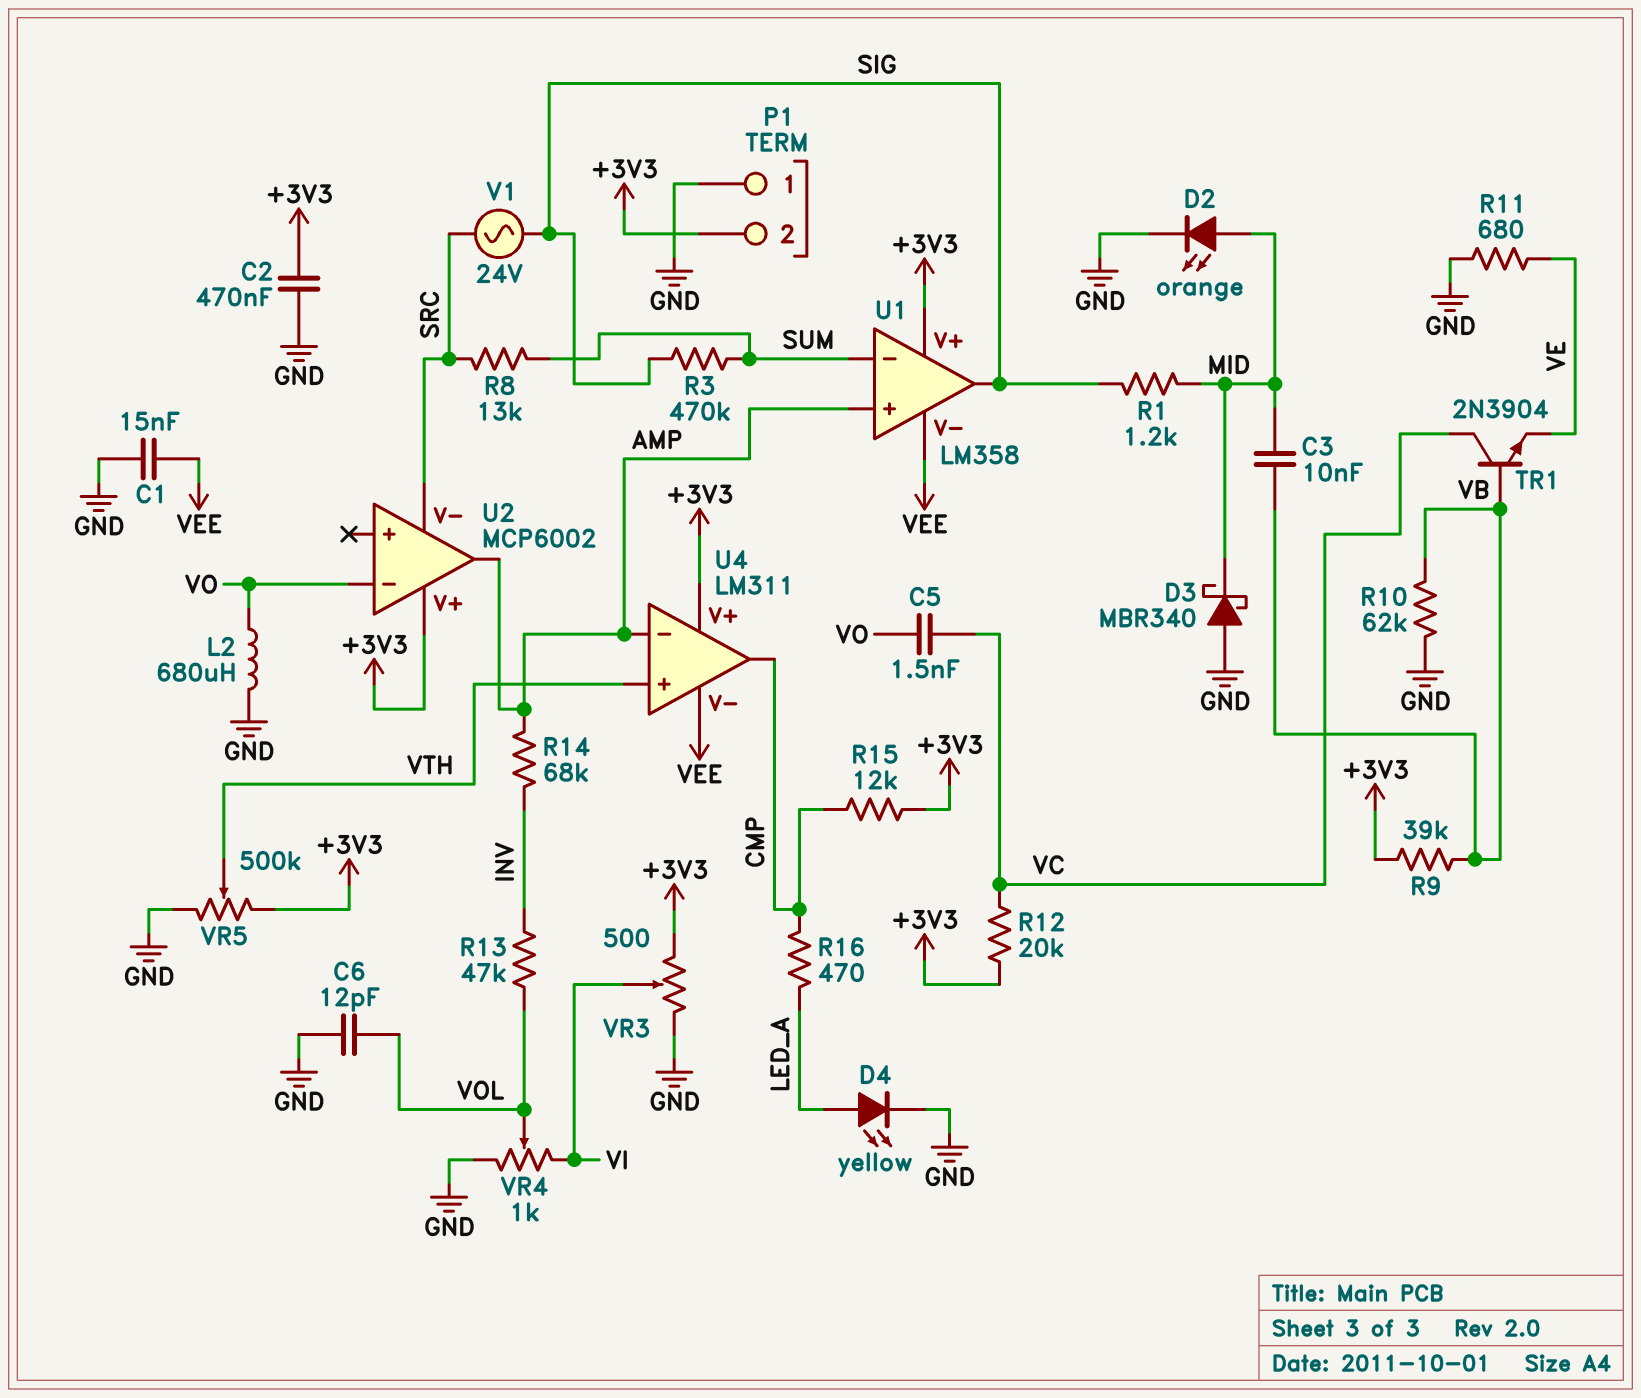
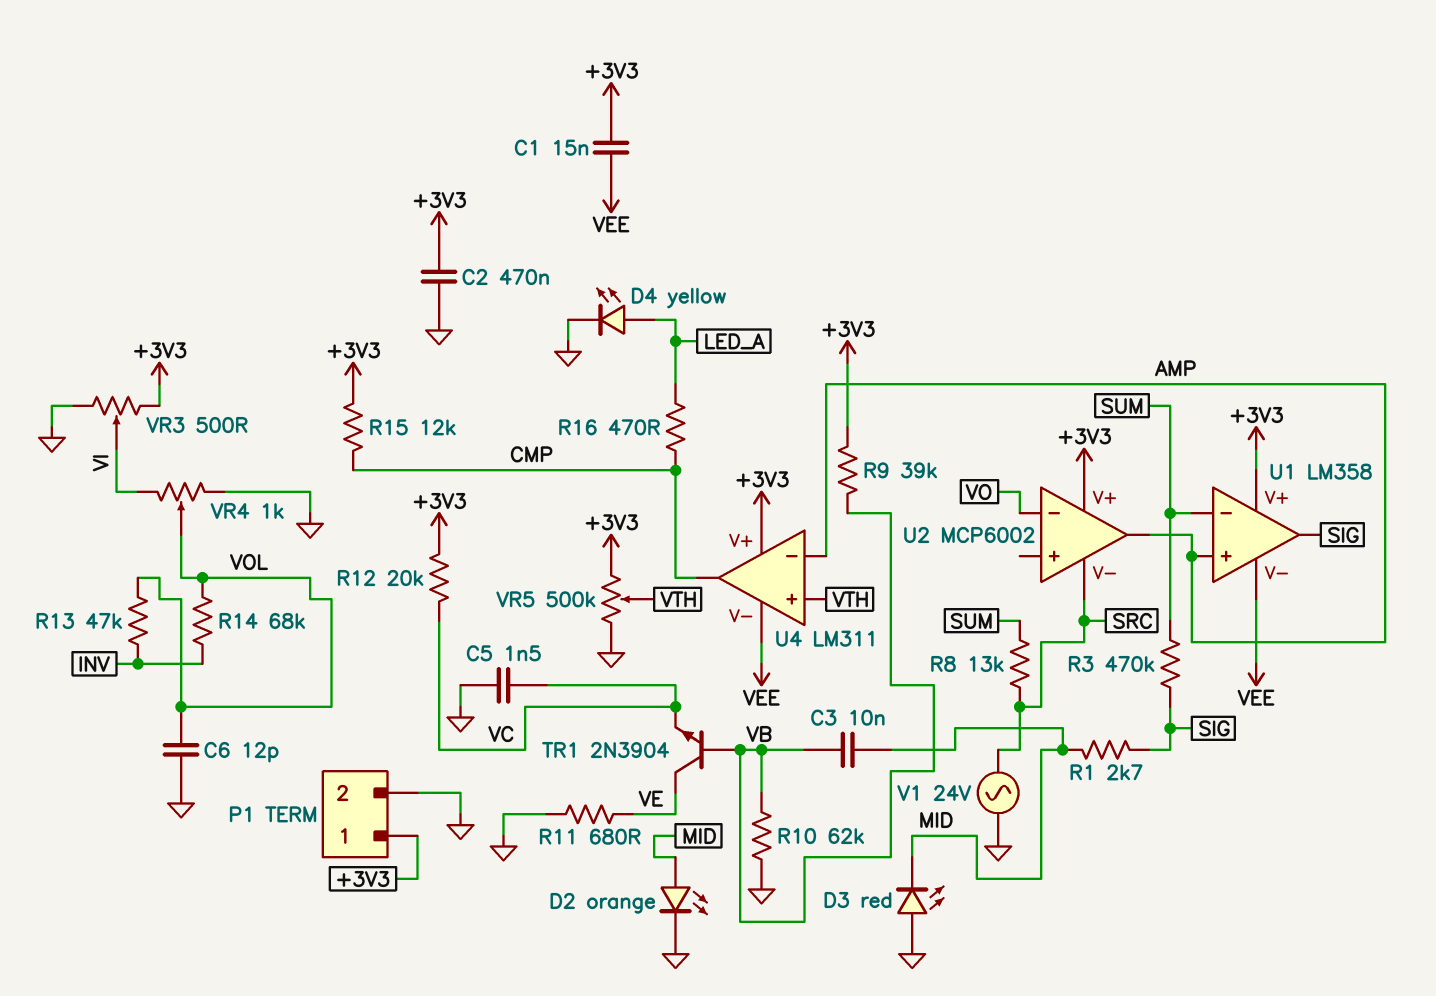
C1: 15nF (GND, VEE) -> 15nF (+3V3, VEE)
C5: 1.5nF (VC, VO) -> 1.5nF (GND, VC)
D3: schottky MBR340 (A GND, K MID) -> LED red (A GND, K MID)
L2: 680uH (GND, VO) -> none
P1 pin 1: GND -> +3V3
P1 pin 2: +3V3 -> GND
R1: 1.2k (MID, SIG) -> 2.7k (MID, SIG)
R14: 68k (AMP, INV) -> 68k (INV, VOL)
TR1: NPN 2N3904 (B VB, C VC, E VE) -> NPN 2N3904 (B VB, C VE, E VC)
V1: AC 24V (SIG, SRC) -> AC 24V (GND, SRC)

